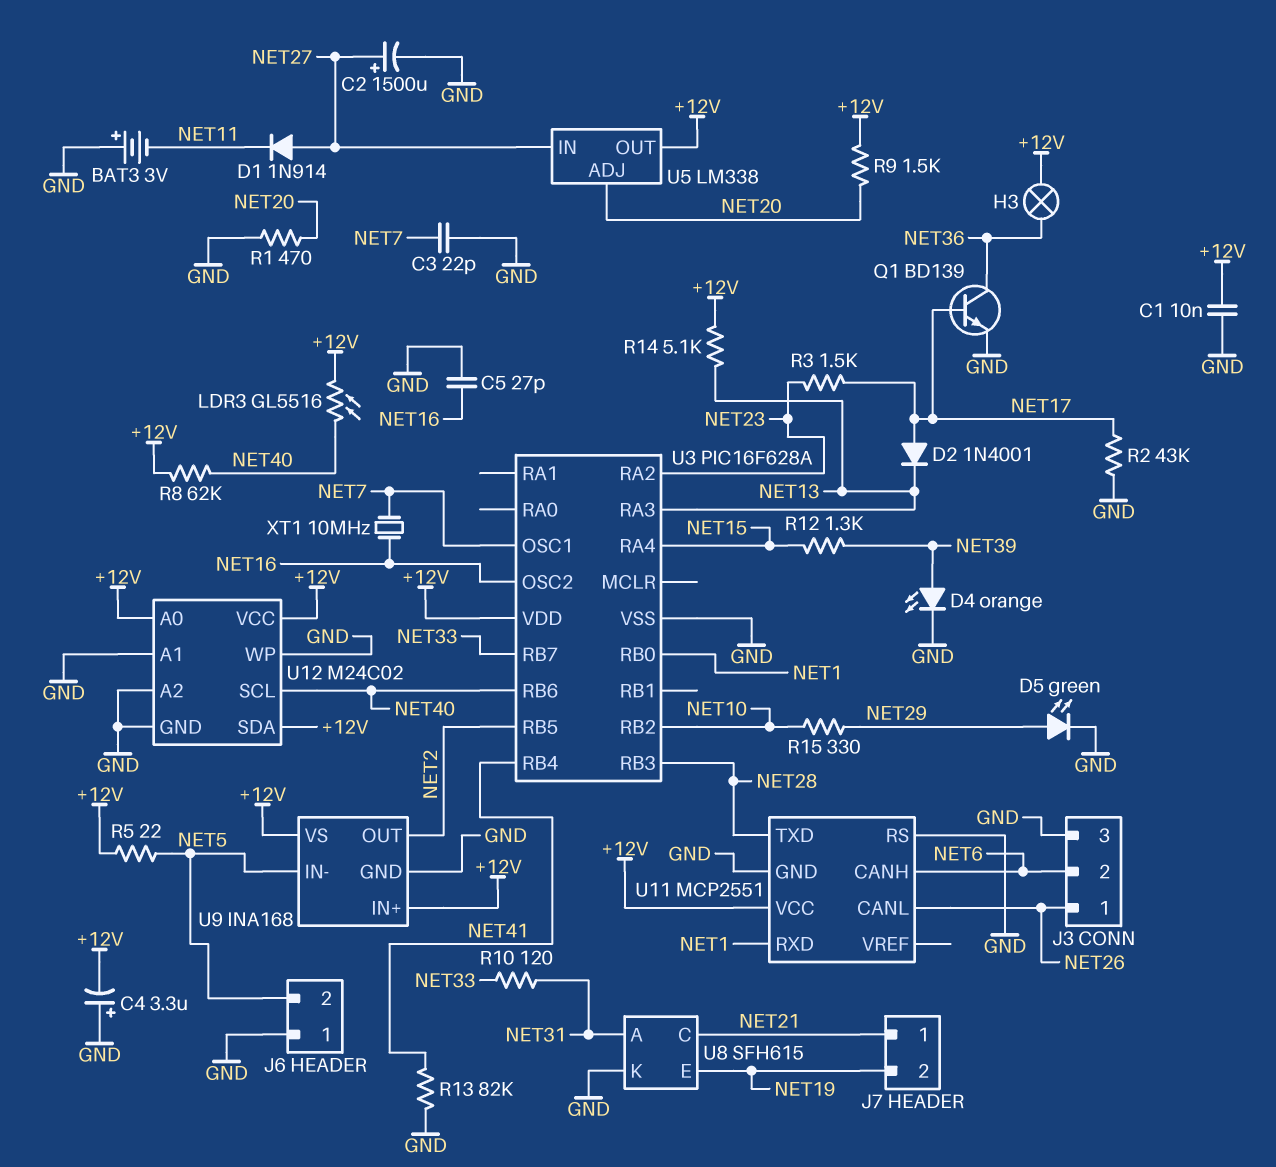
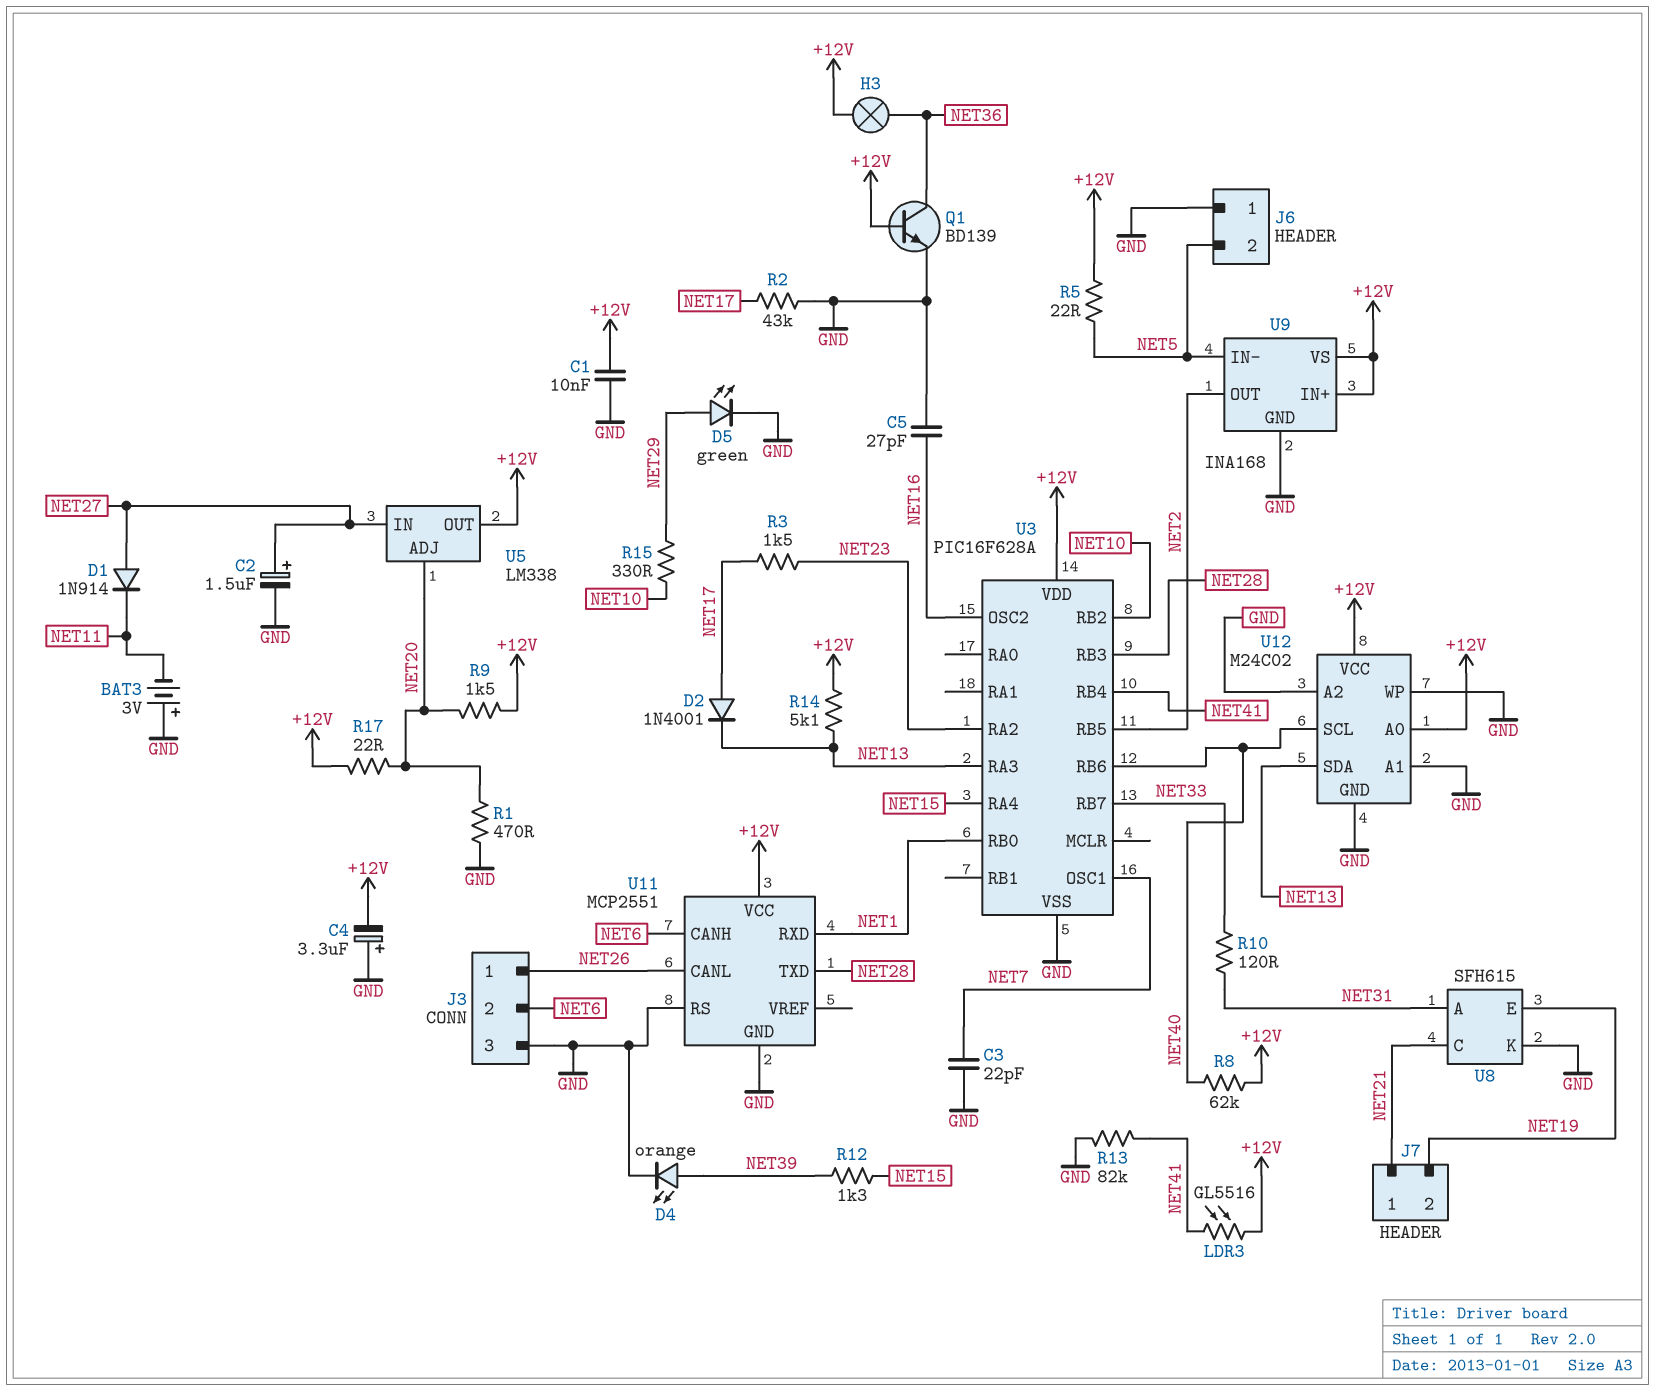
C2: 1500uF (plus NET27, minus GND) -> 1.5uF (plus NET27, minus GND)
LDR3: GL5516 (+12V, NET40) -> GL5516 (+12V, NET41)
Q1: NPN BD139 (B NET17, C NET36, E GND) -> NPN BD139 (B +12V, C NET36, E GND)
R17: none -> 22 (+12V, NET20)
U12 pin SDA: +12V -> NET13
XT1: 10MHz (NET7, NET16) -> none

